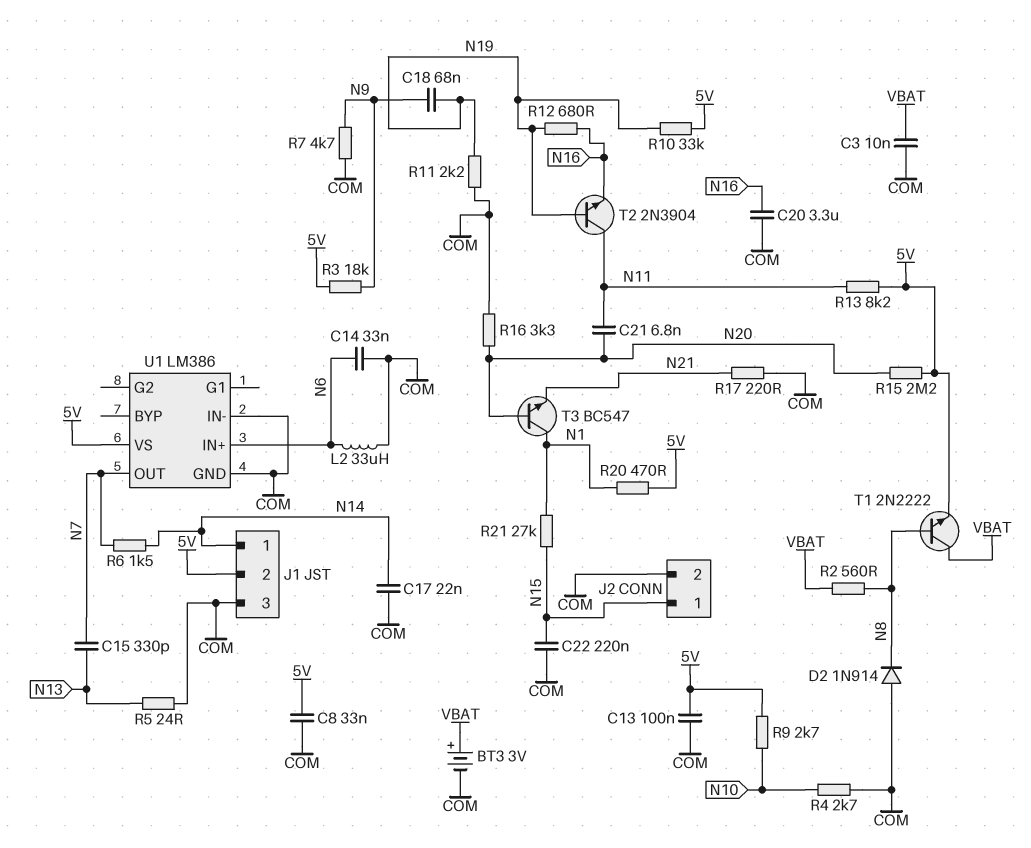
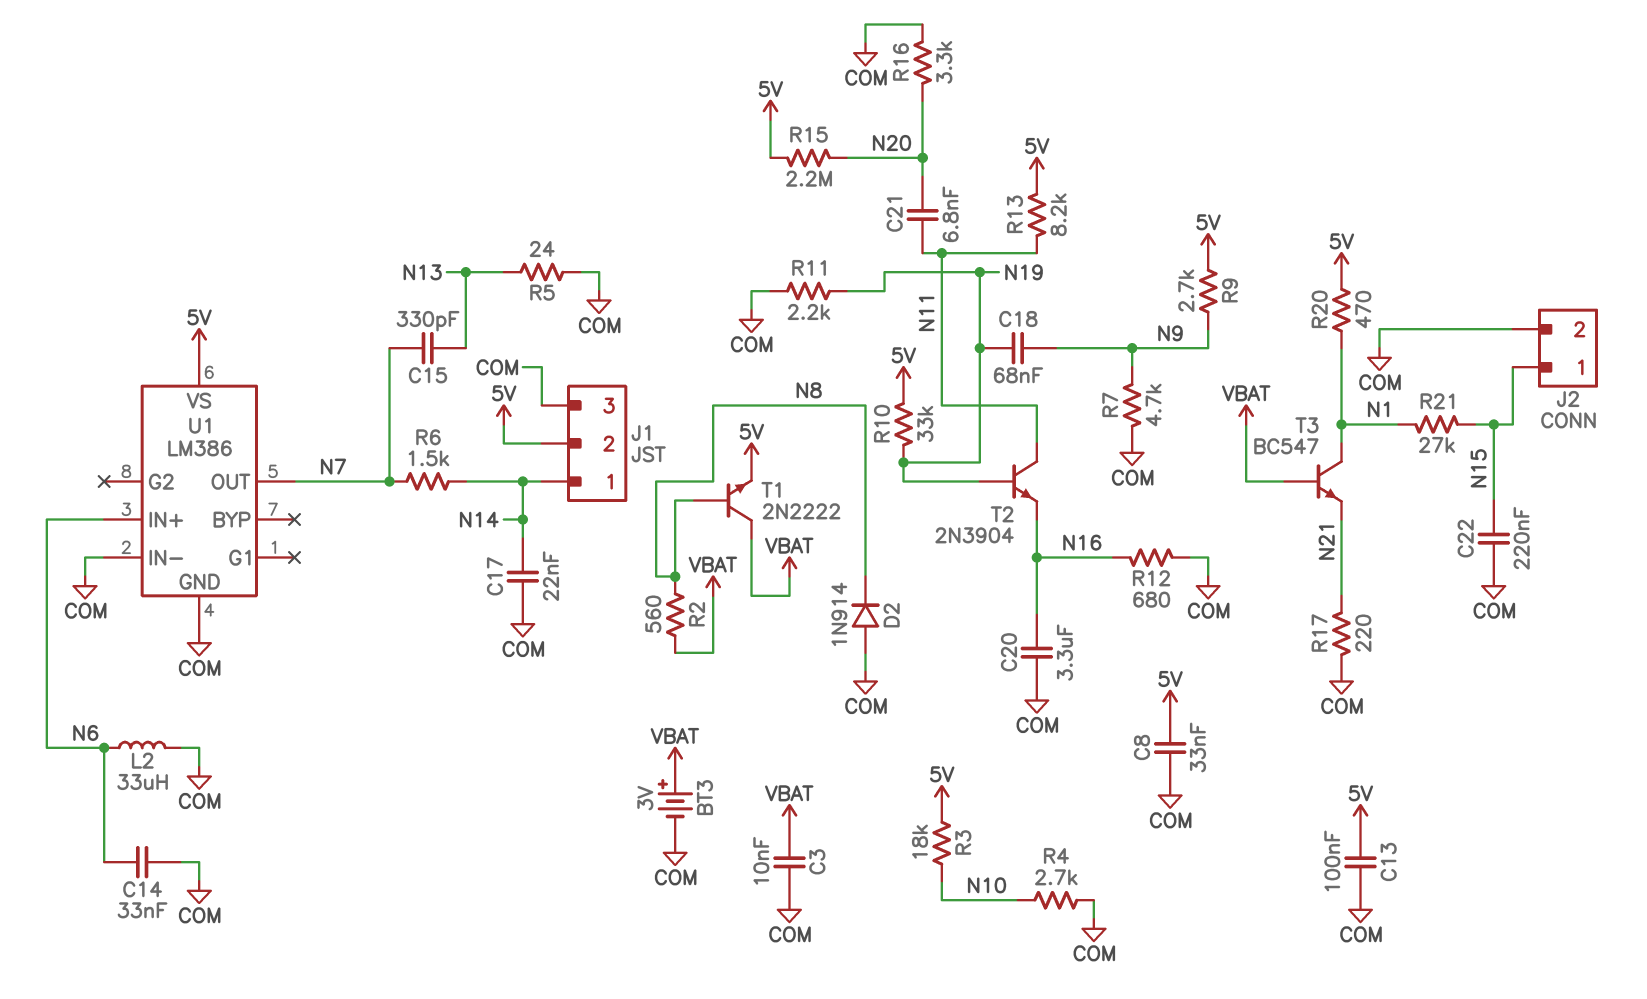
R3: 18k (5V, N9) -> 18k (5V, N10)
R9: 2.7k (5V, N10) -> 2.7k (5V, N9)
R12: 680 (N16, N19) -> 680 (COM, N16)
T3: NPN BC547 (B N20, C N1, E N21) -> NPN BC547 (B VBAT, C N1, E N21)

